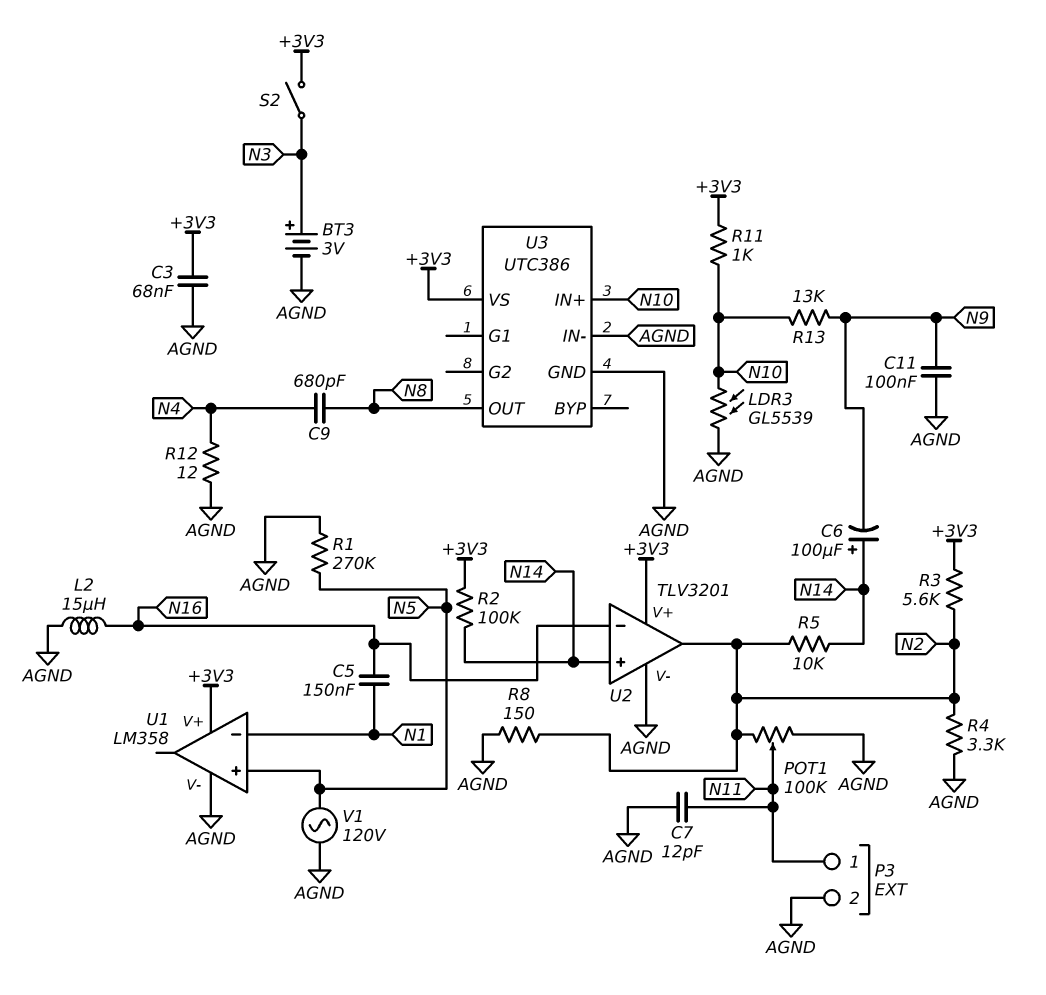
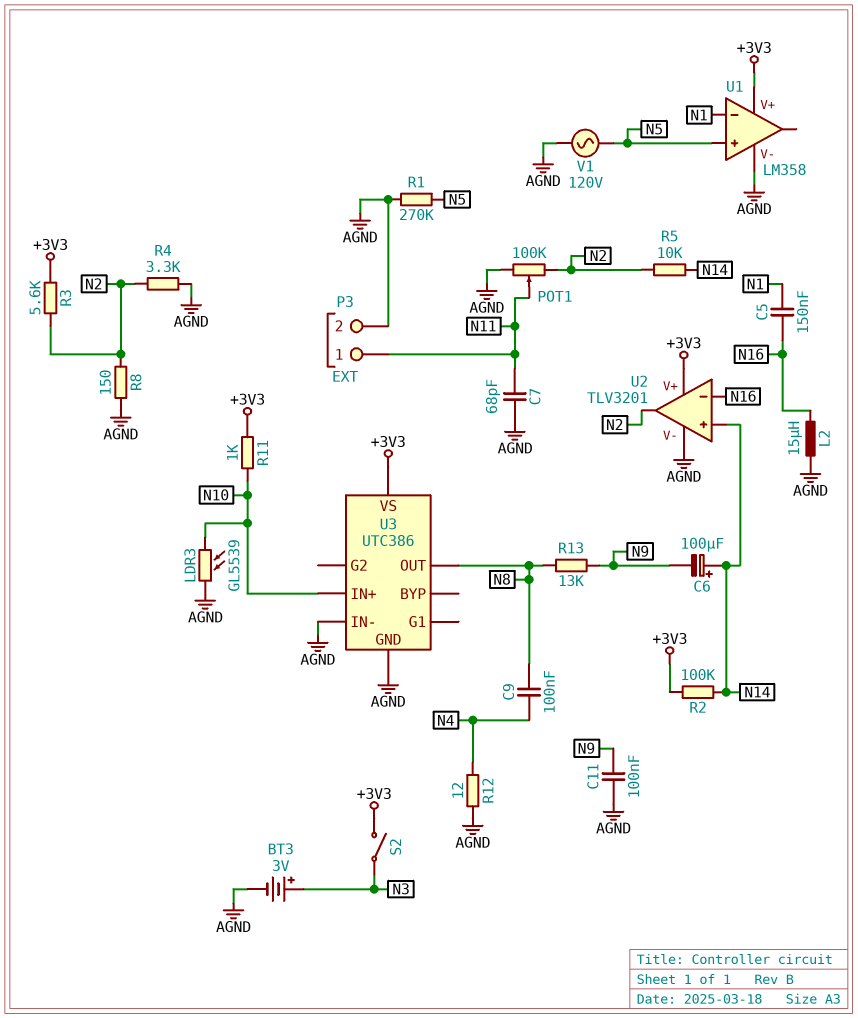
C3: 68nF (+3V3, AGND) -> none
C7: 12pF (AGND, N11) -> 68pF (AGND, N11)
C9: 680pF (N4, N8) -> 100nF (N4, N8)
R13: 13k (N9, N10) -> 13k (N8, N9)

